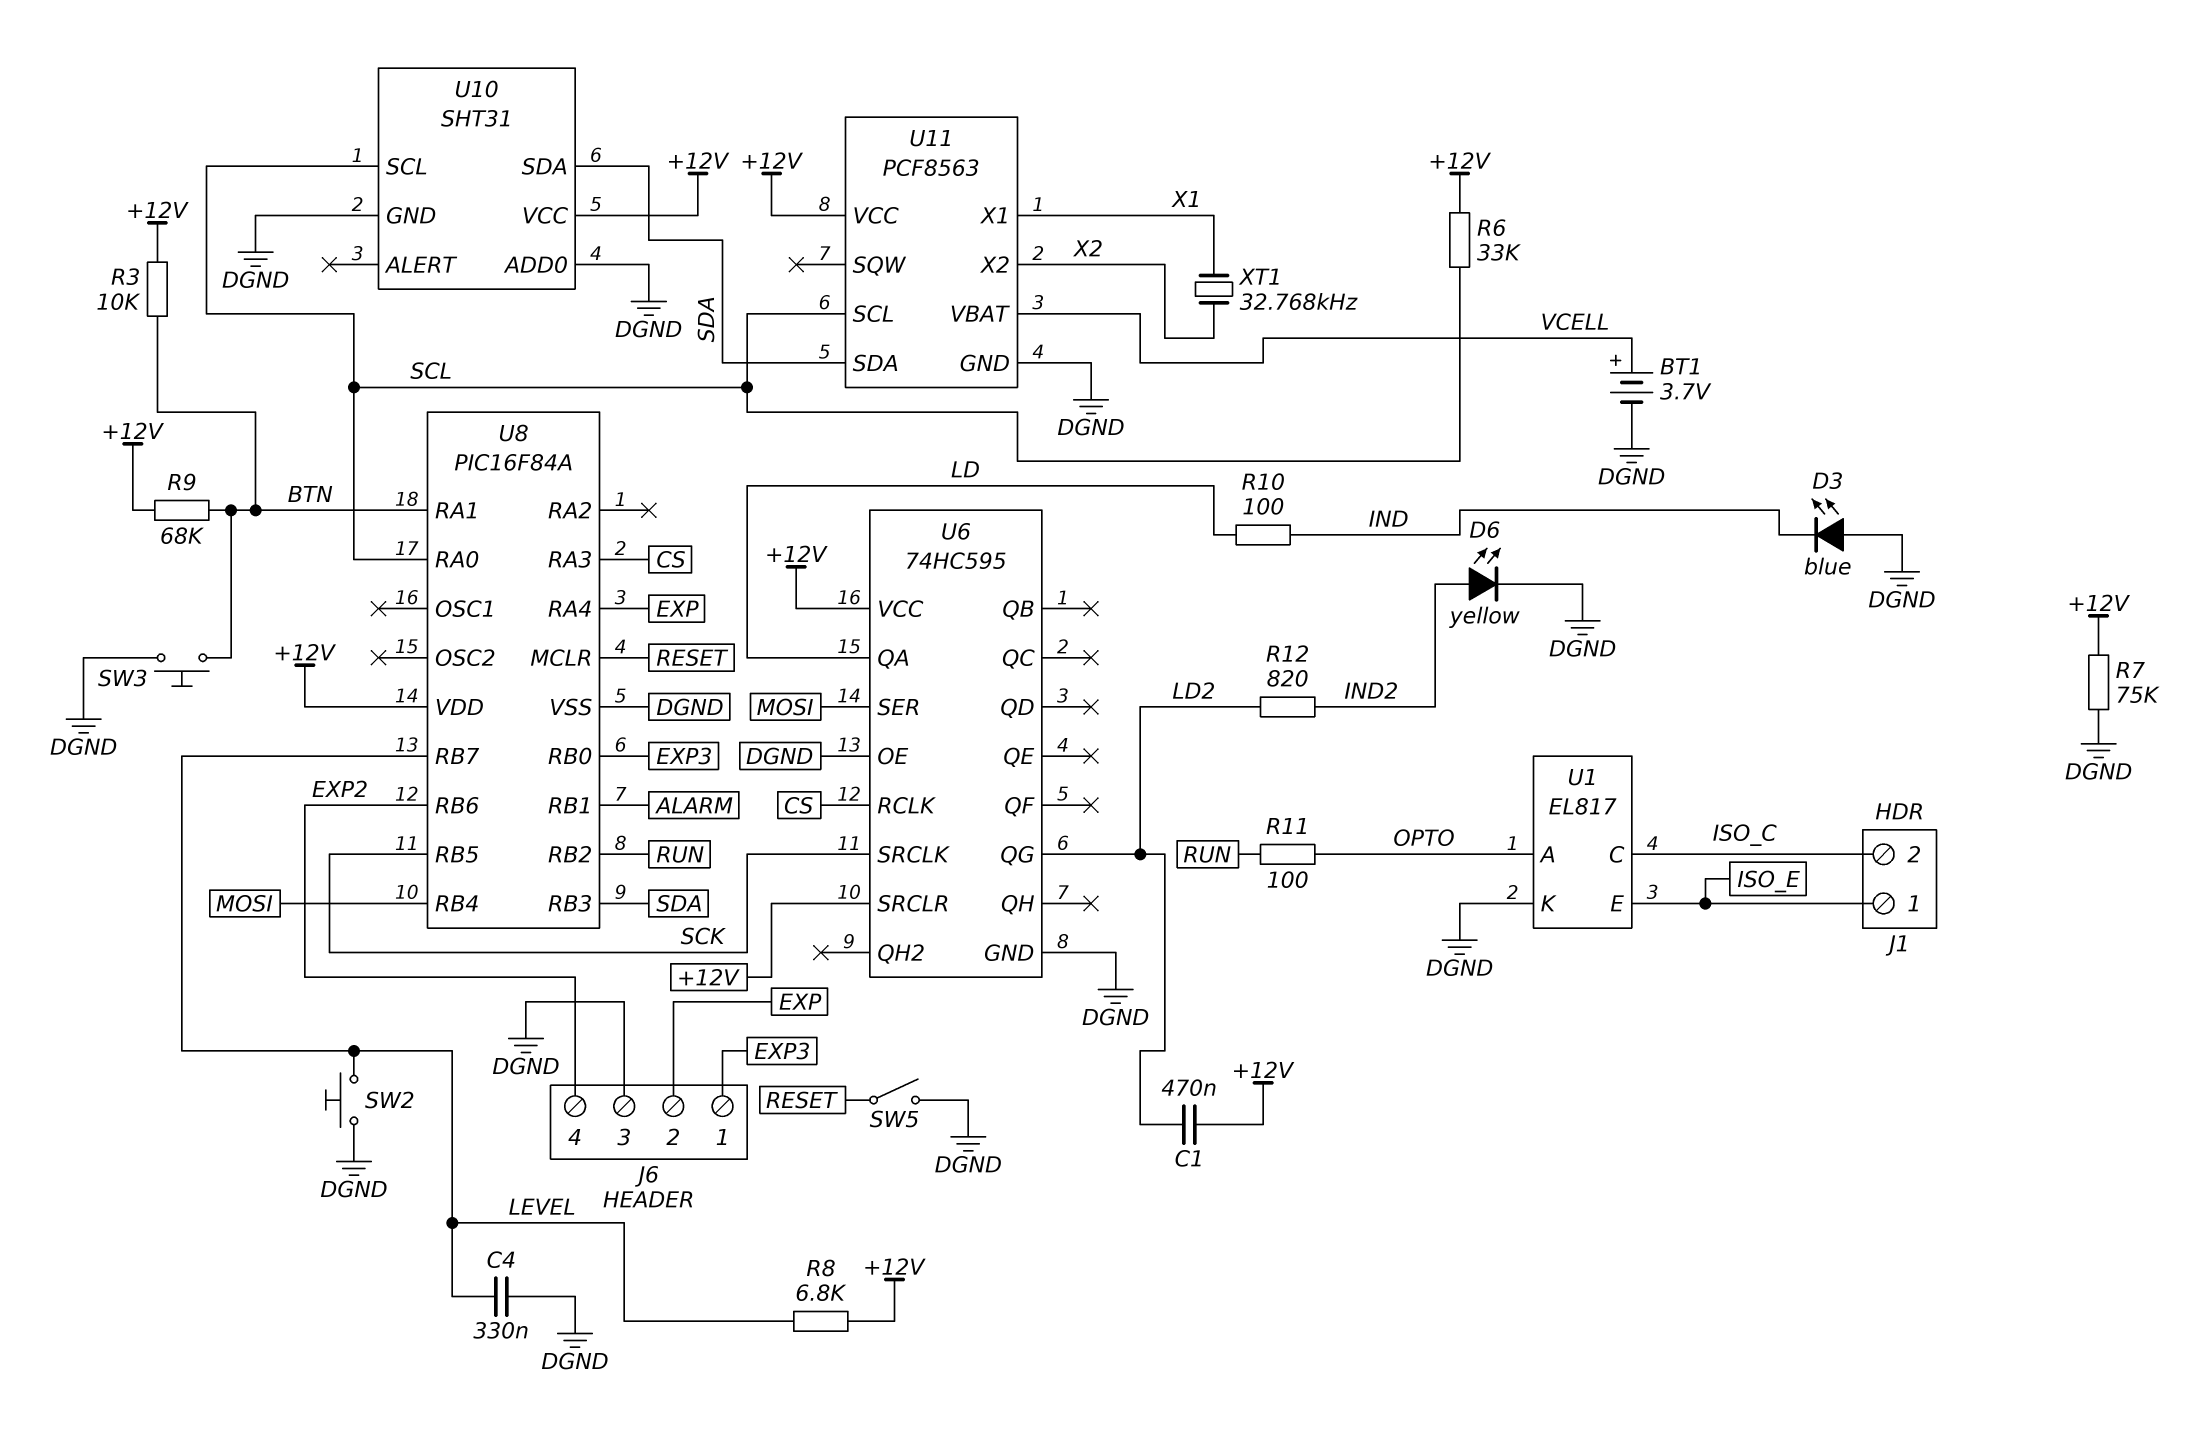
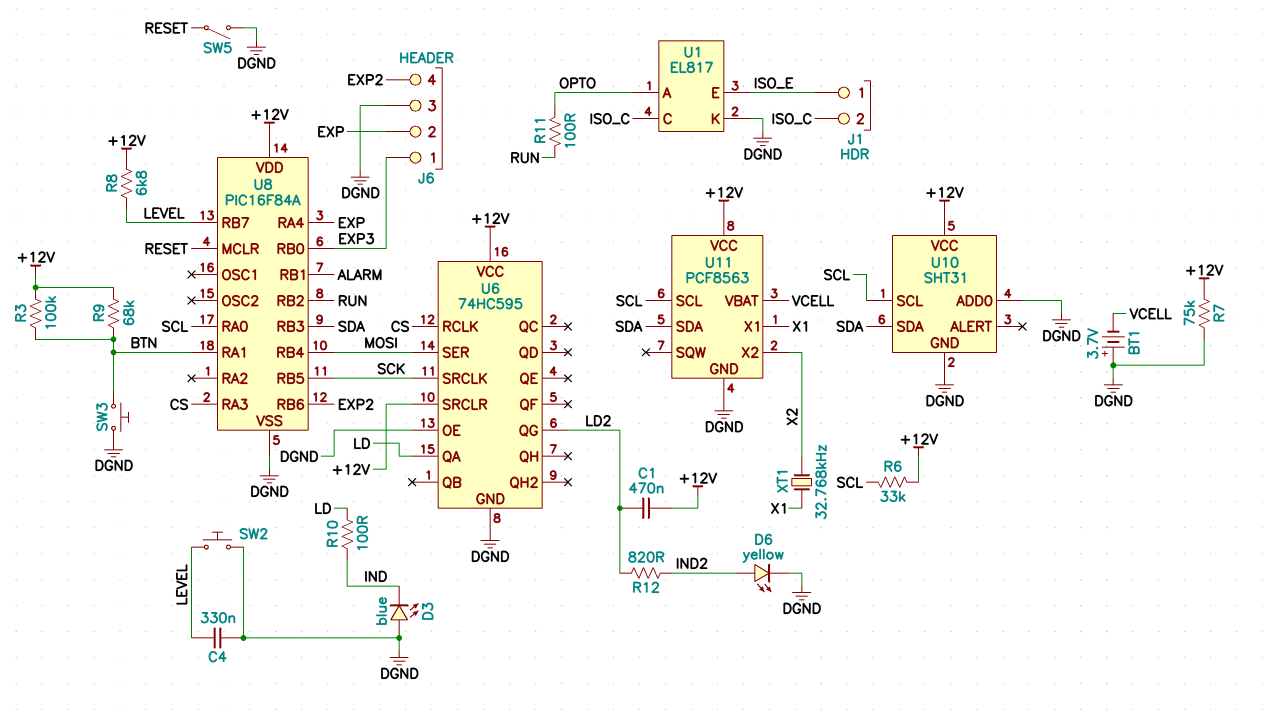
BT1: 3.7V (plus VCELL, minus DGND) -> 3.7V (plus DGND, minus VCELL)
R3: 10k (+12V, BTN) -> 100k (+12V, BTN)

